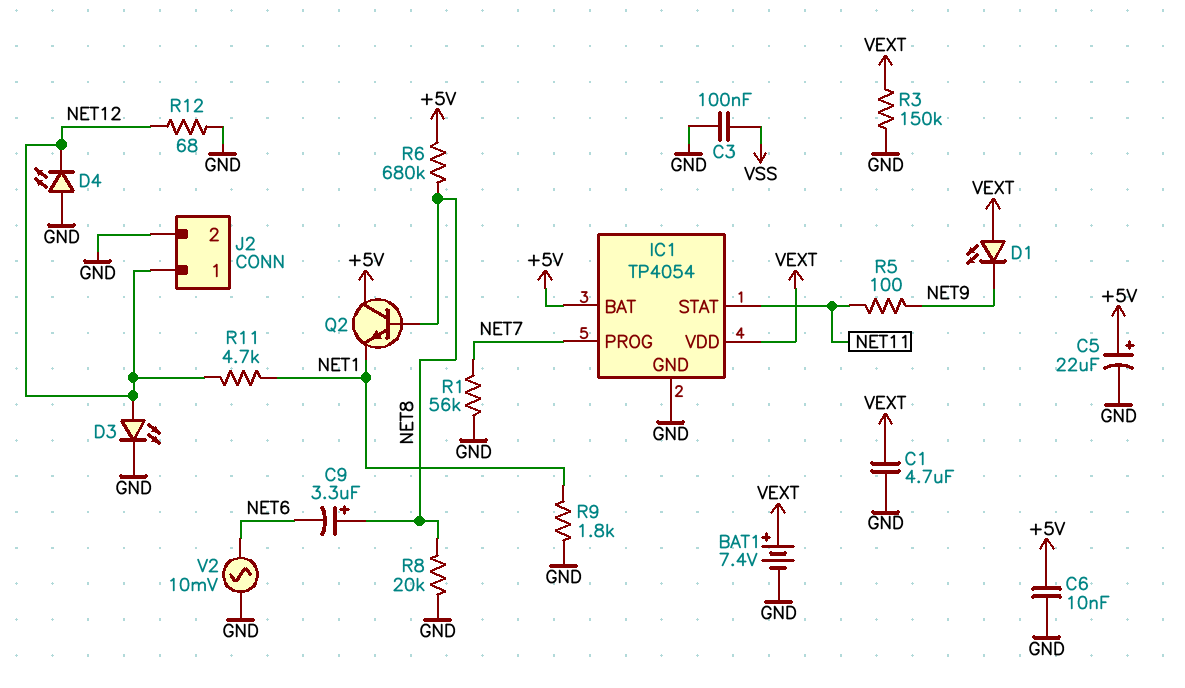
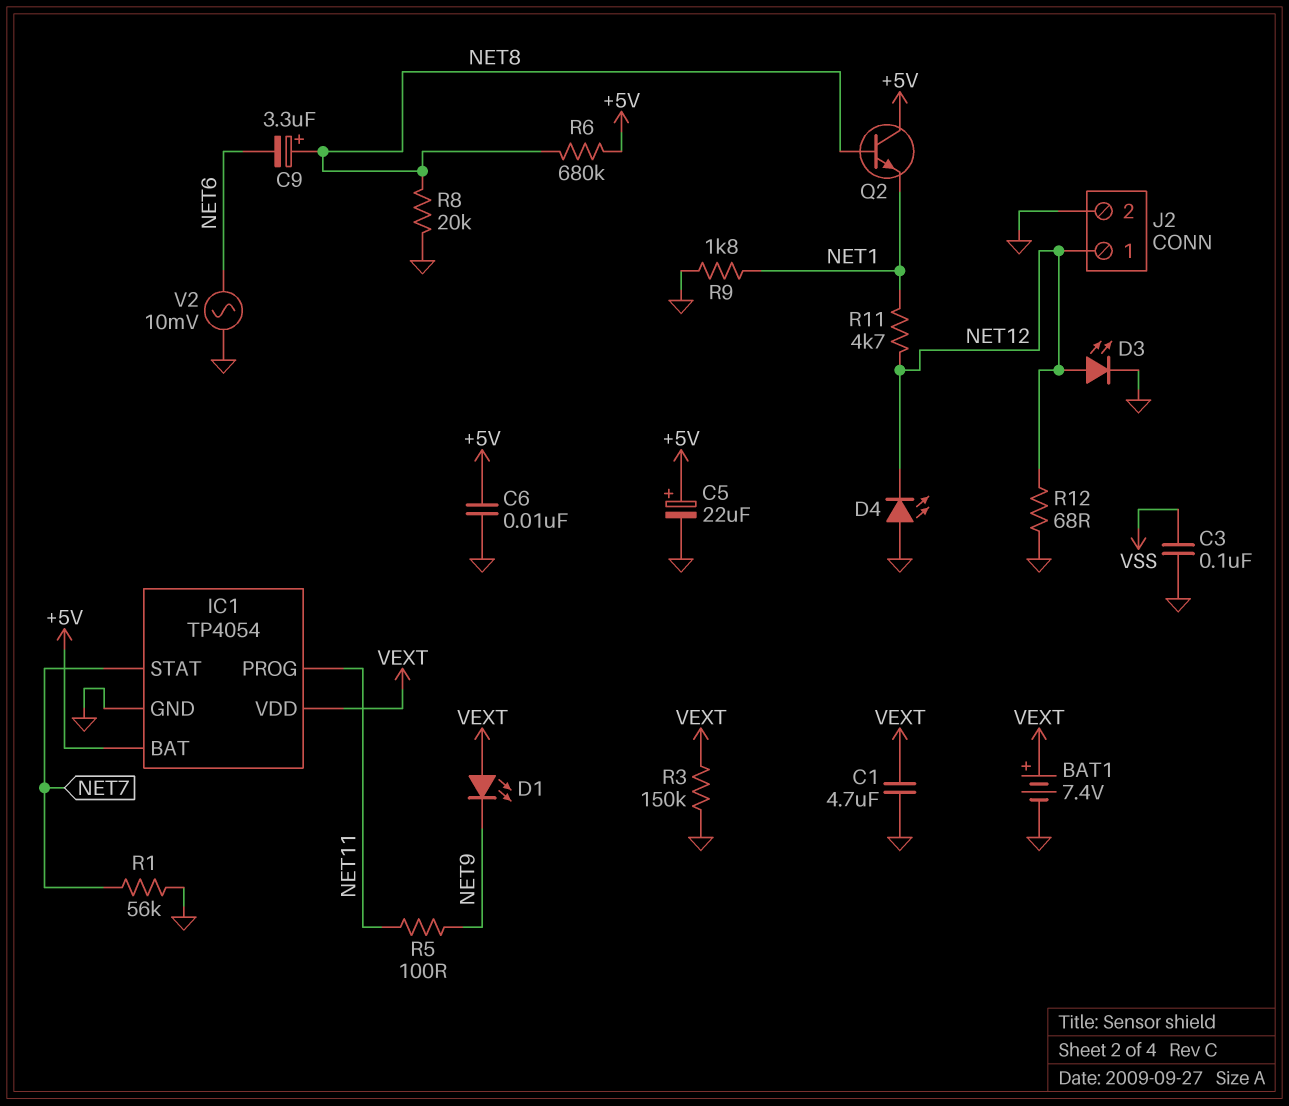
IC1 pin PROG: NET7 -> NET11
IC1 pin STAT: NET11 -> NET7

